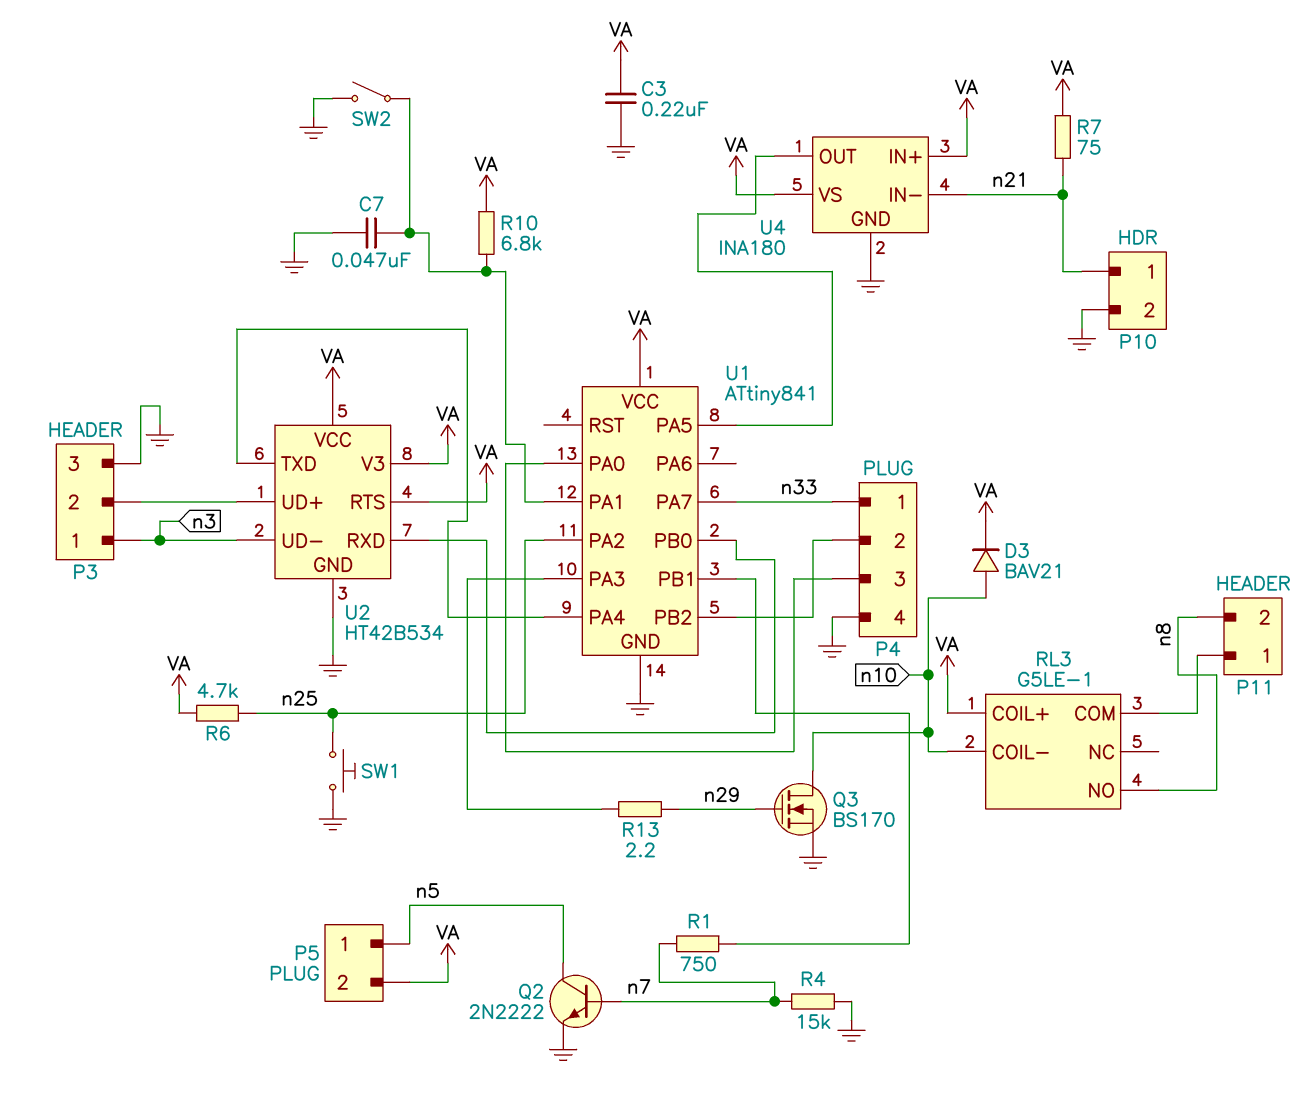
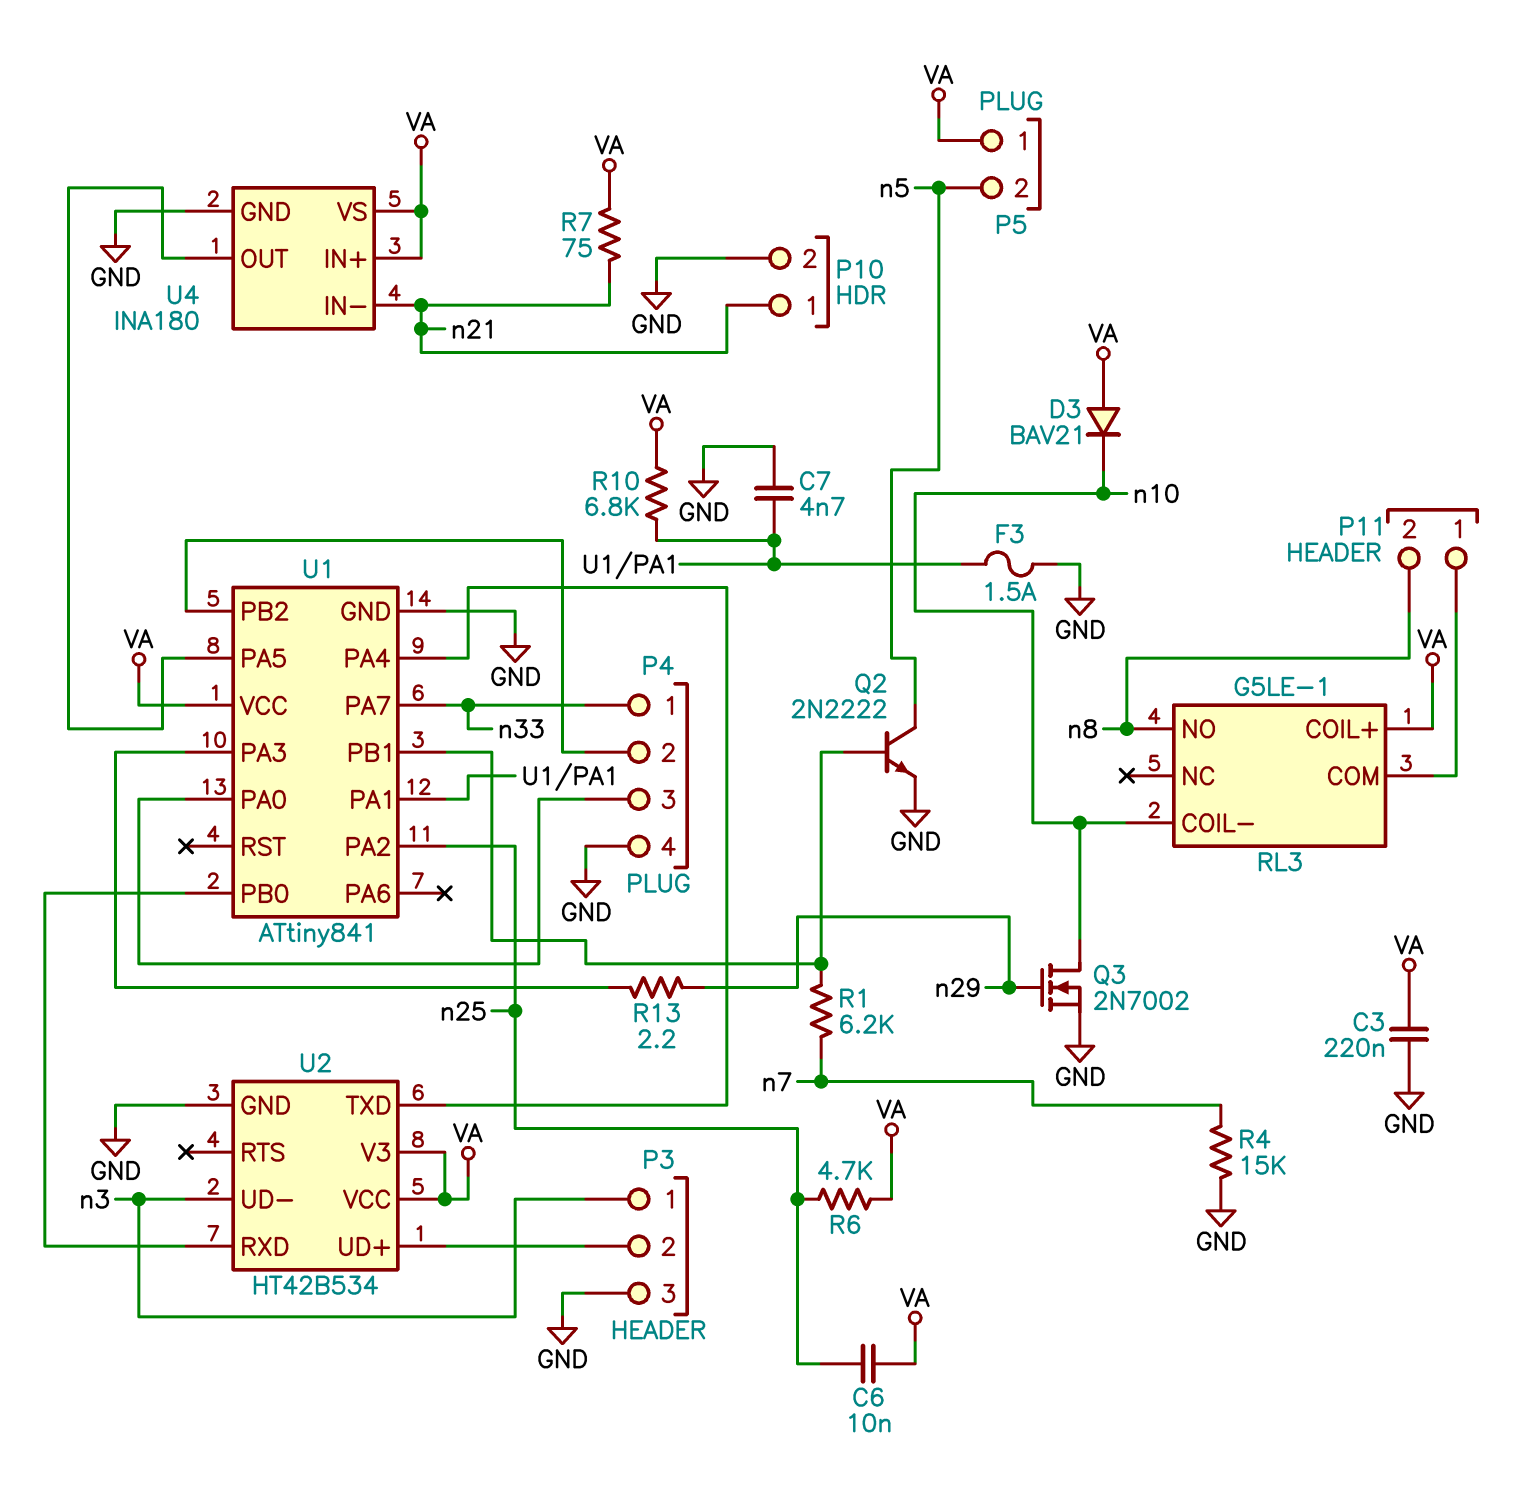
C6: none -> 10nF (VA, n25)
C7: 47nF (GND, U1/PA1) -> 4.7nF (GND, U1/PA1)
D3: diode BAV21 (A n10, K VA) -> diode BAV21 (A VA, K n10)
F3: none -> 1.5A (GND, U1/PA1)
P5 pin 1: n5 -> VA
P5 pin 2: VA -> n5
Q2: NPN 2N2222 (B n7, C n5, E GND) -> NPN 2N2222 (B U1/PB1, C n5, E GND)
Q3: NMOS BS170 (G n29, D n10, S GND) -> NMOS 2N7002 (G n29, D n10, S GND)
R1: 750 (U1/PB1, n7) -> 6.2k (U1/PB1, n7)
SW1: button (GND, n25) -> none
SW2: switch (GND, U1/PA1) -> none
U2 pin RTS: VA -> none

